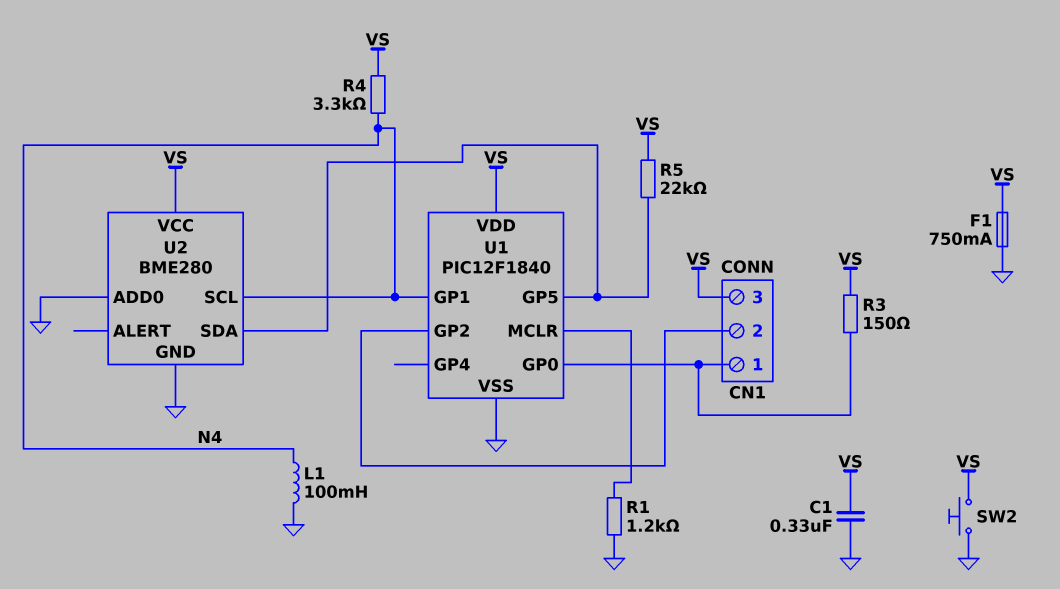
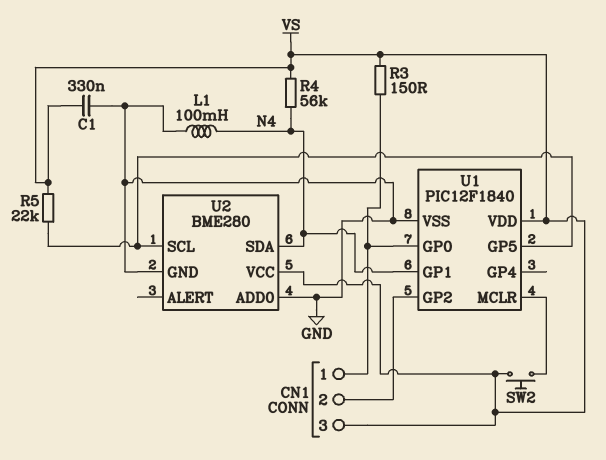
F1: 750mA (GND, VS) -> none
R1: 1.2k (GND, U1/MCLR) -> none
R4: 3.3k (N4, VS) -> 56k (N4, VS)
SW2: button (GND, VS) -> button (U1/MCLR, VS)
U2 pin SCL: N4 -> U1/GP5
U2 pin SDA: U1/GP5 -> N4

